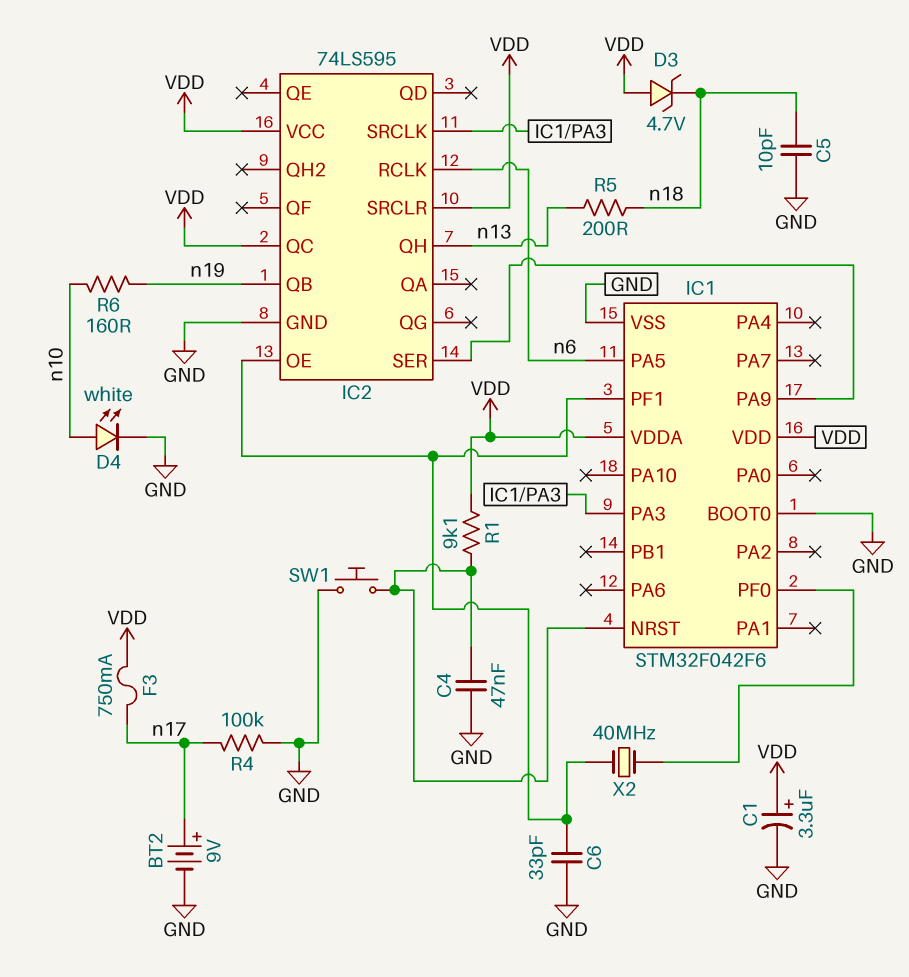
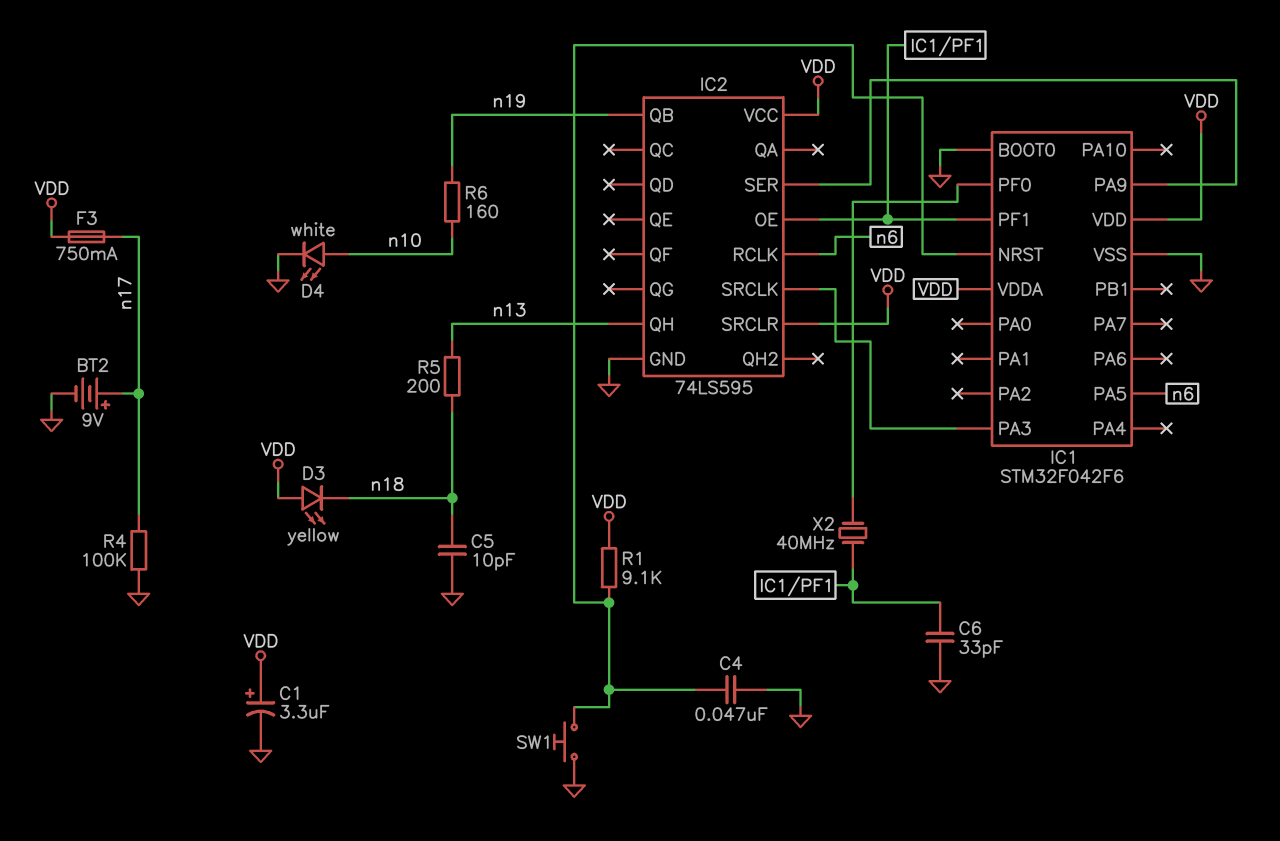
D3: zener 4.7V (A VDD, K n18) -> LED yellow (A VDD, K n18)
IC2 pin QC: VDD -> none

